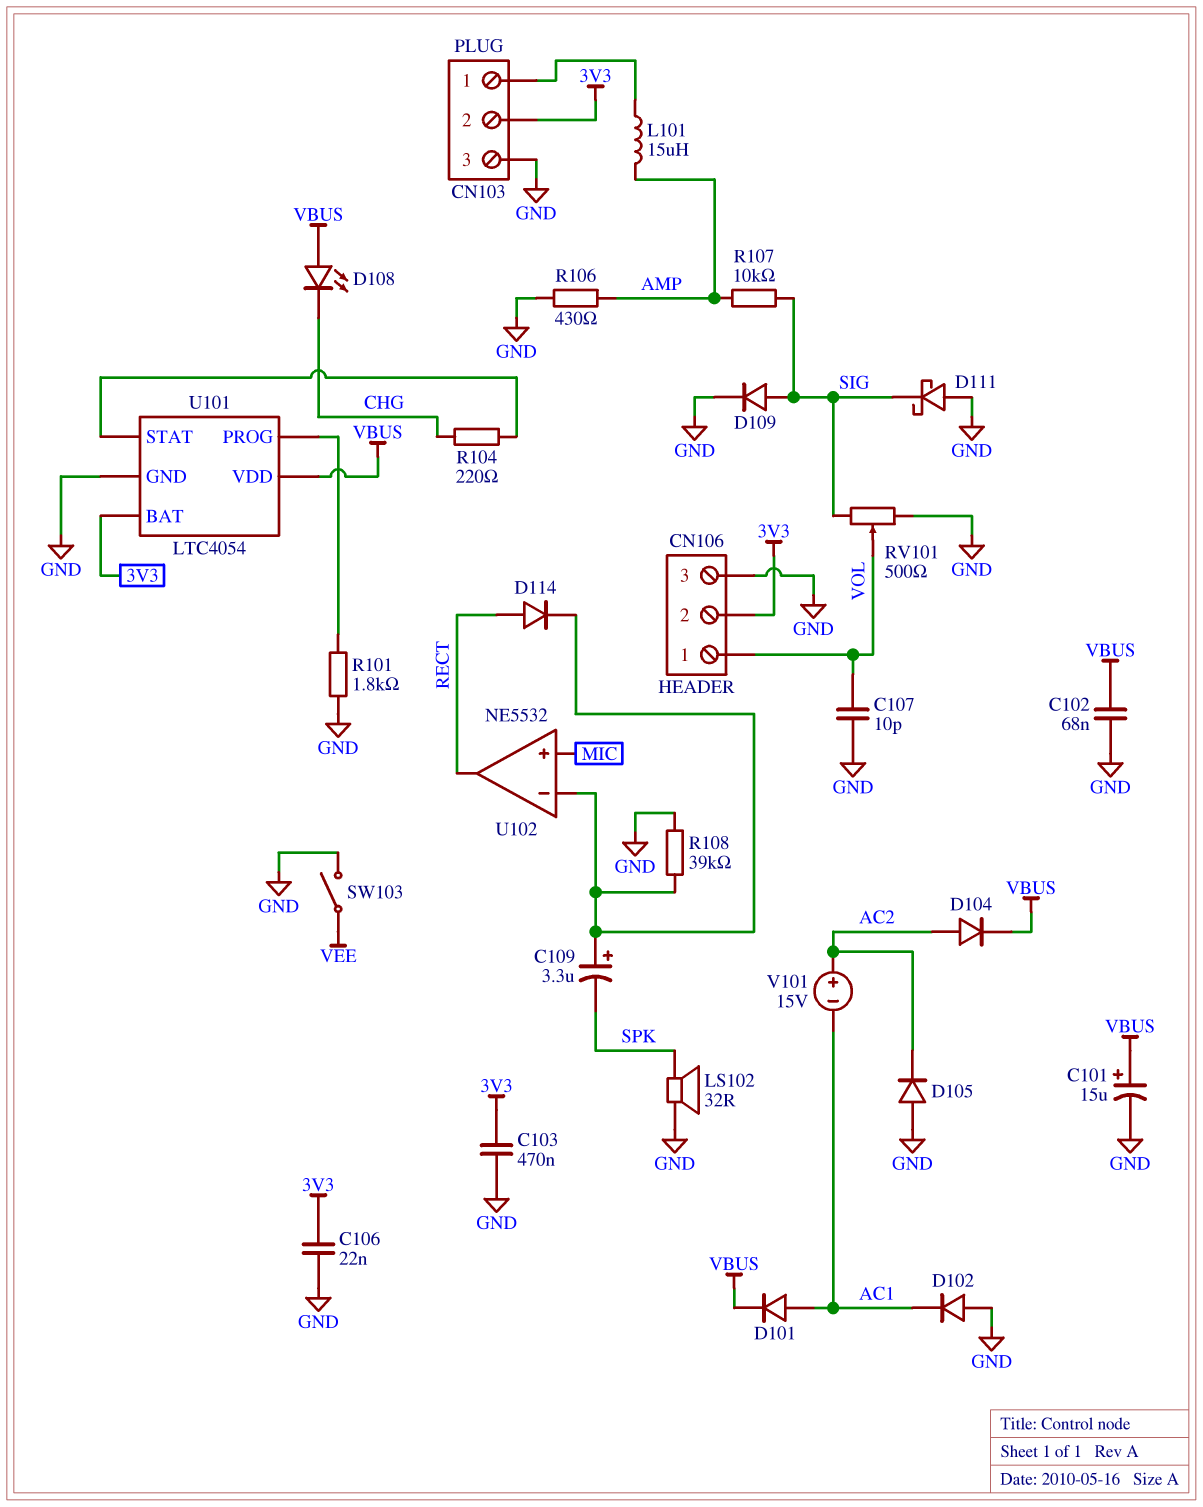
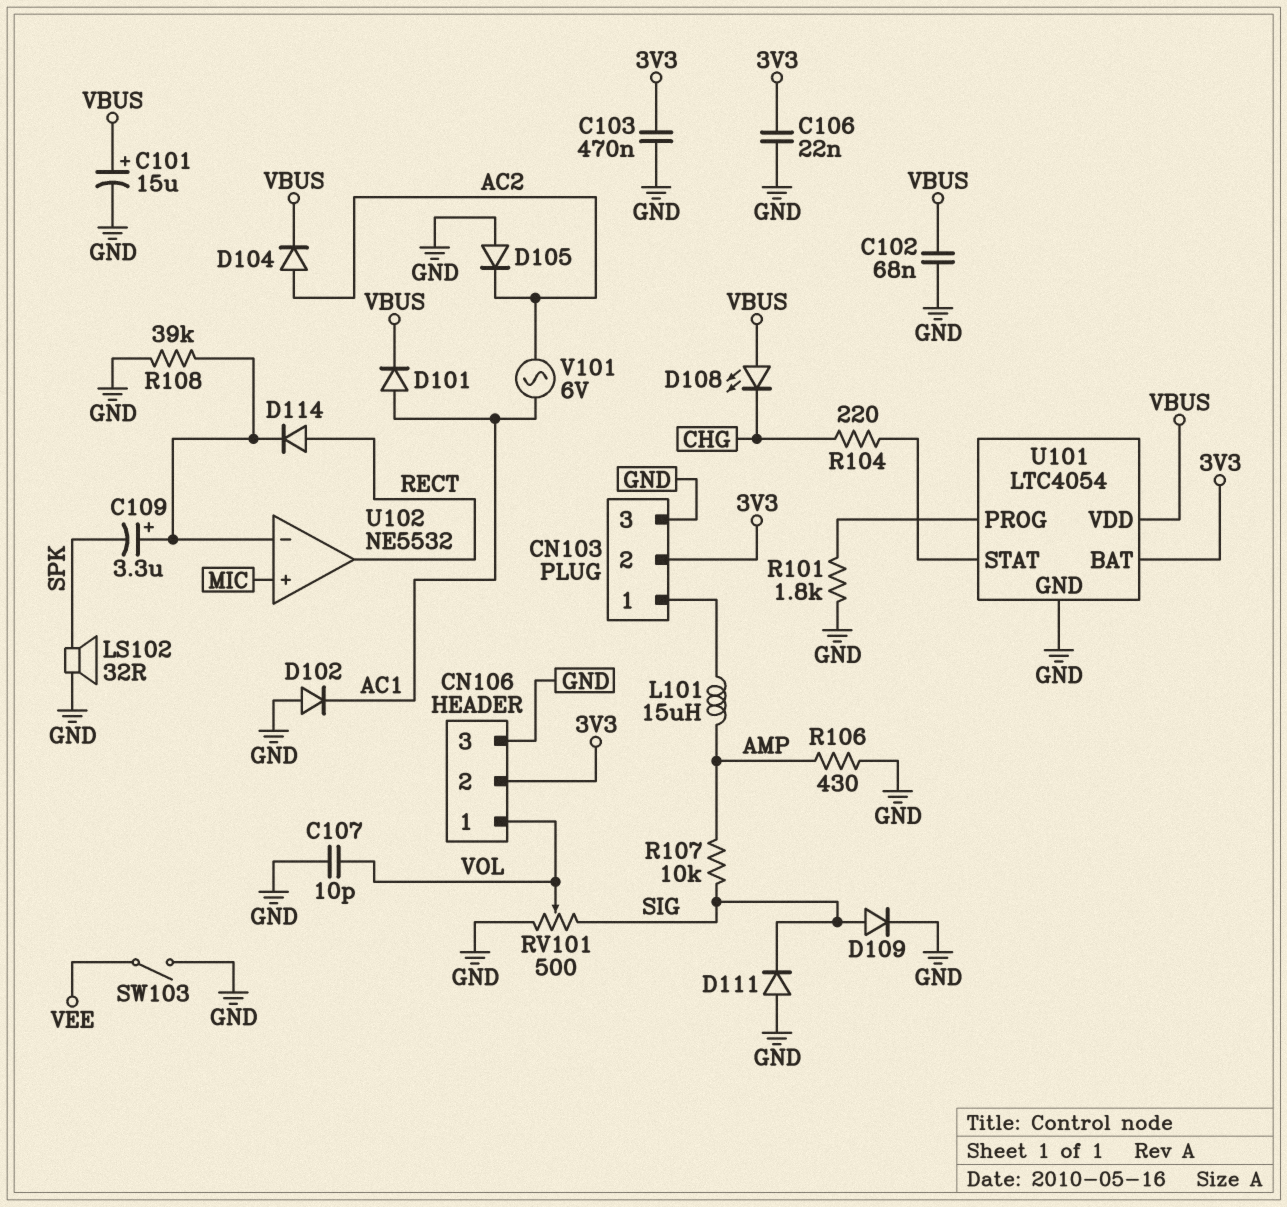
D111: schottky (A GND, K SIG) -> diode (A GND, K SIG)
V101: 15V (plus AC2, minus AC1) -> AC 6V (AC1, AC2)

